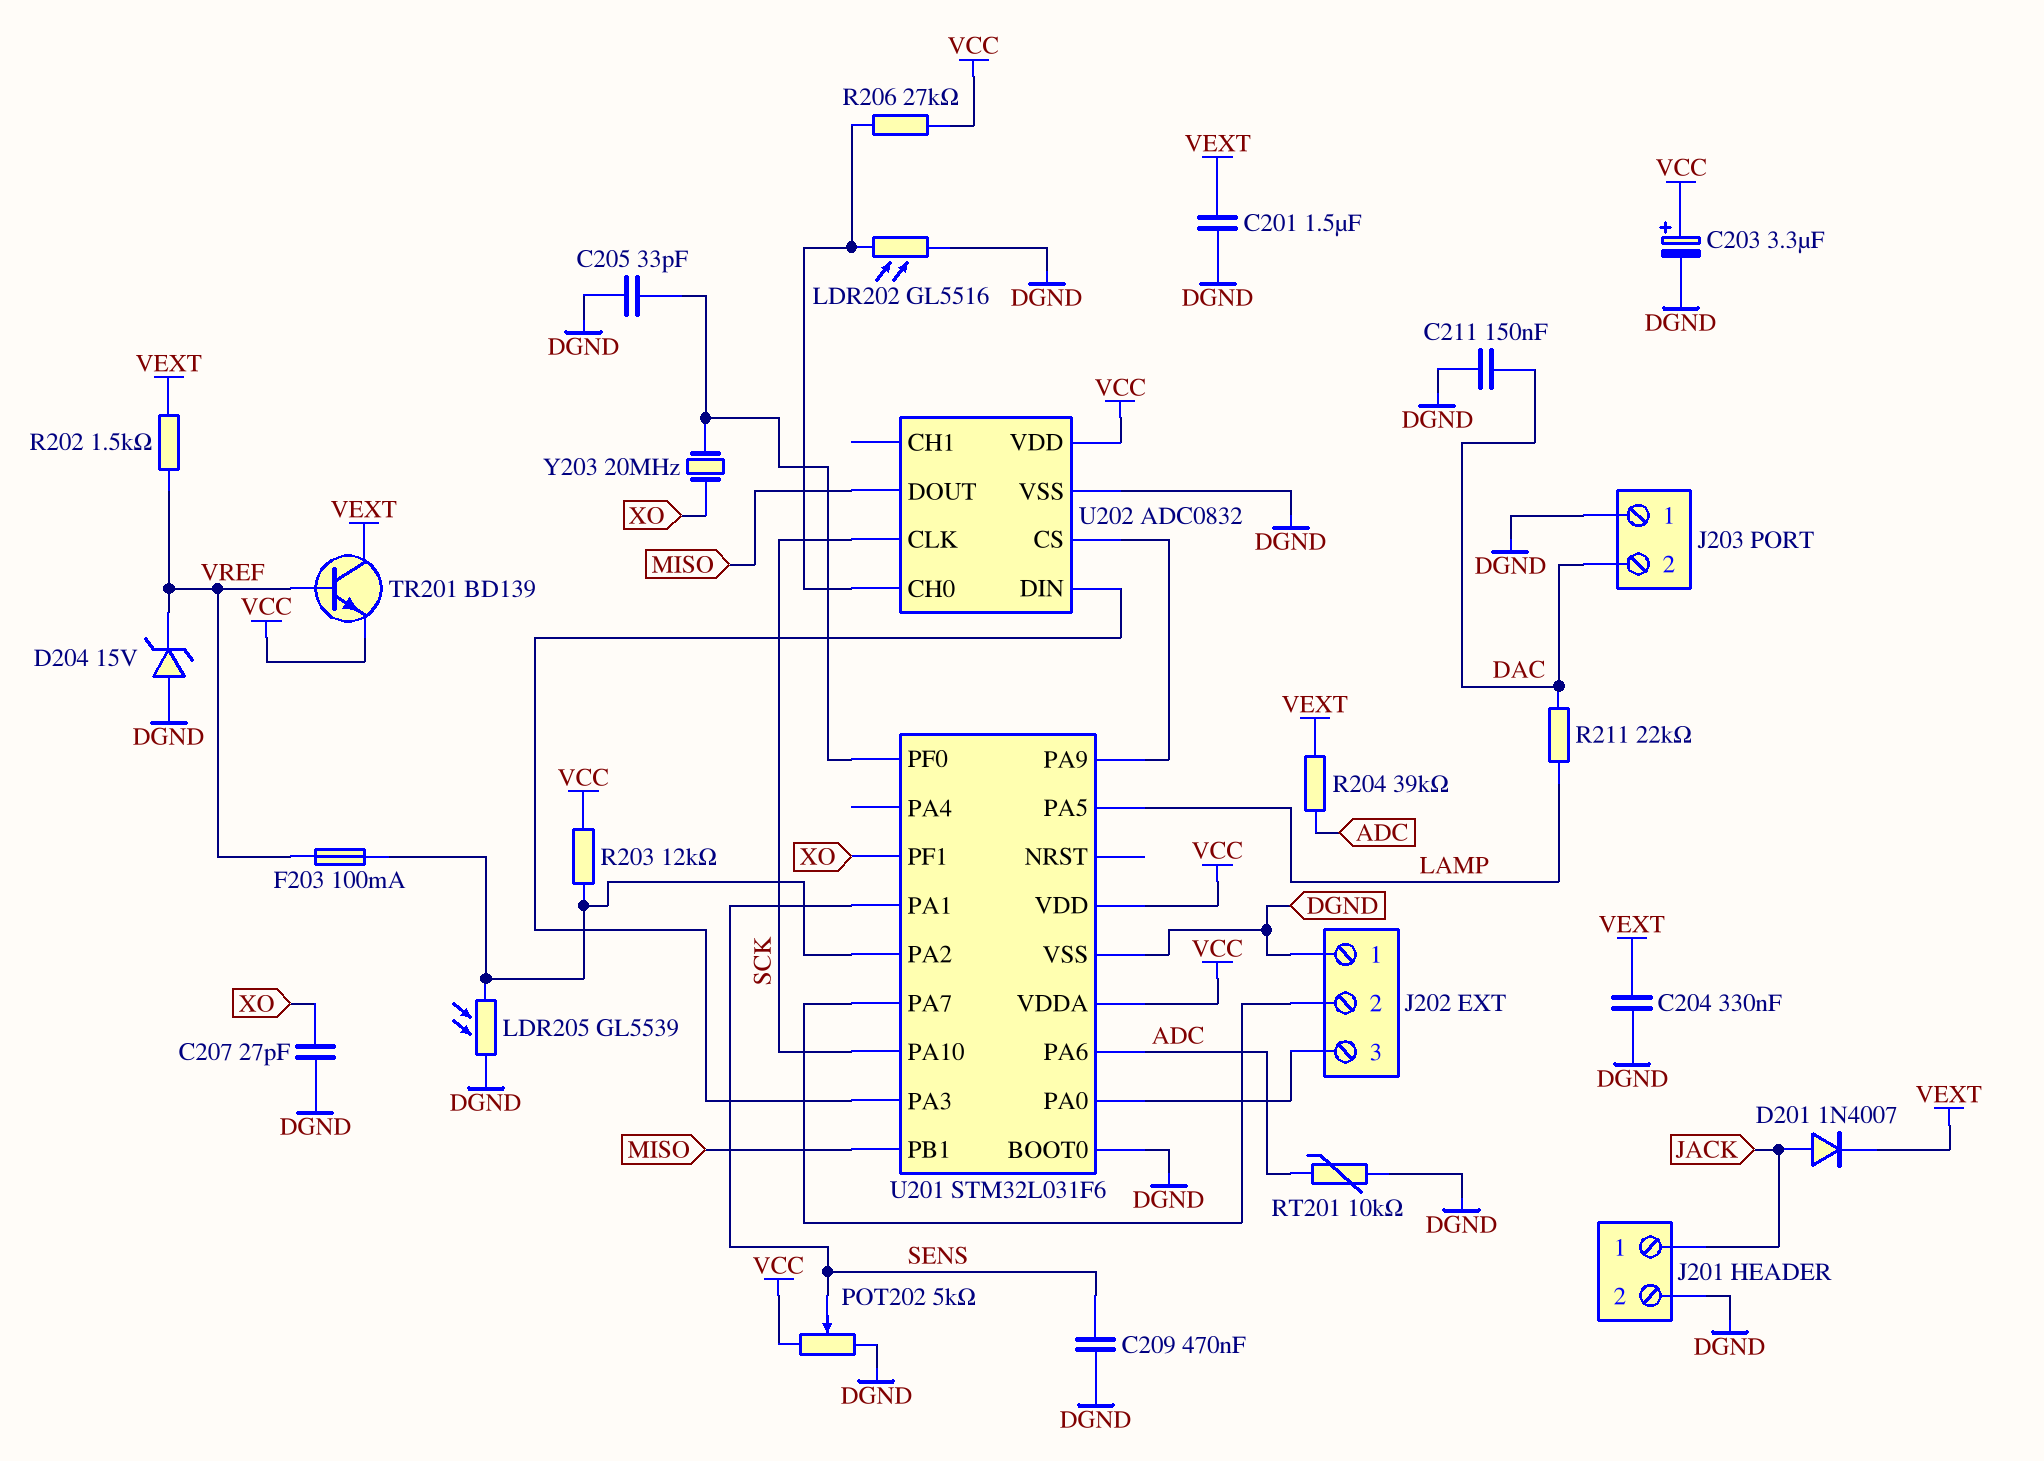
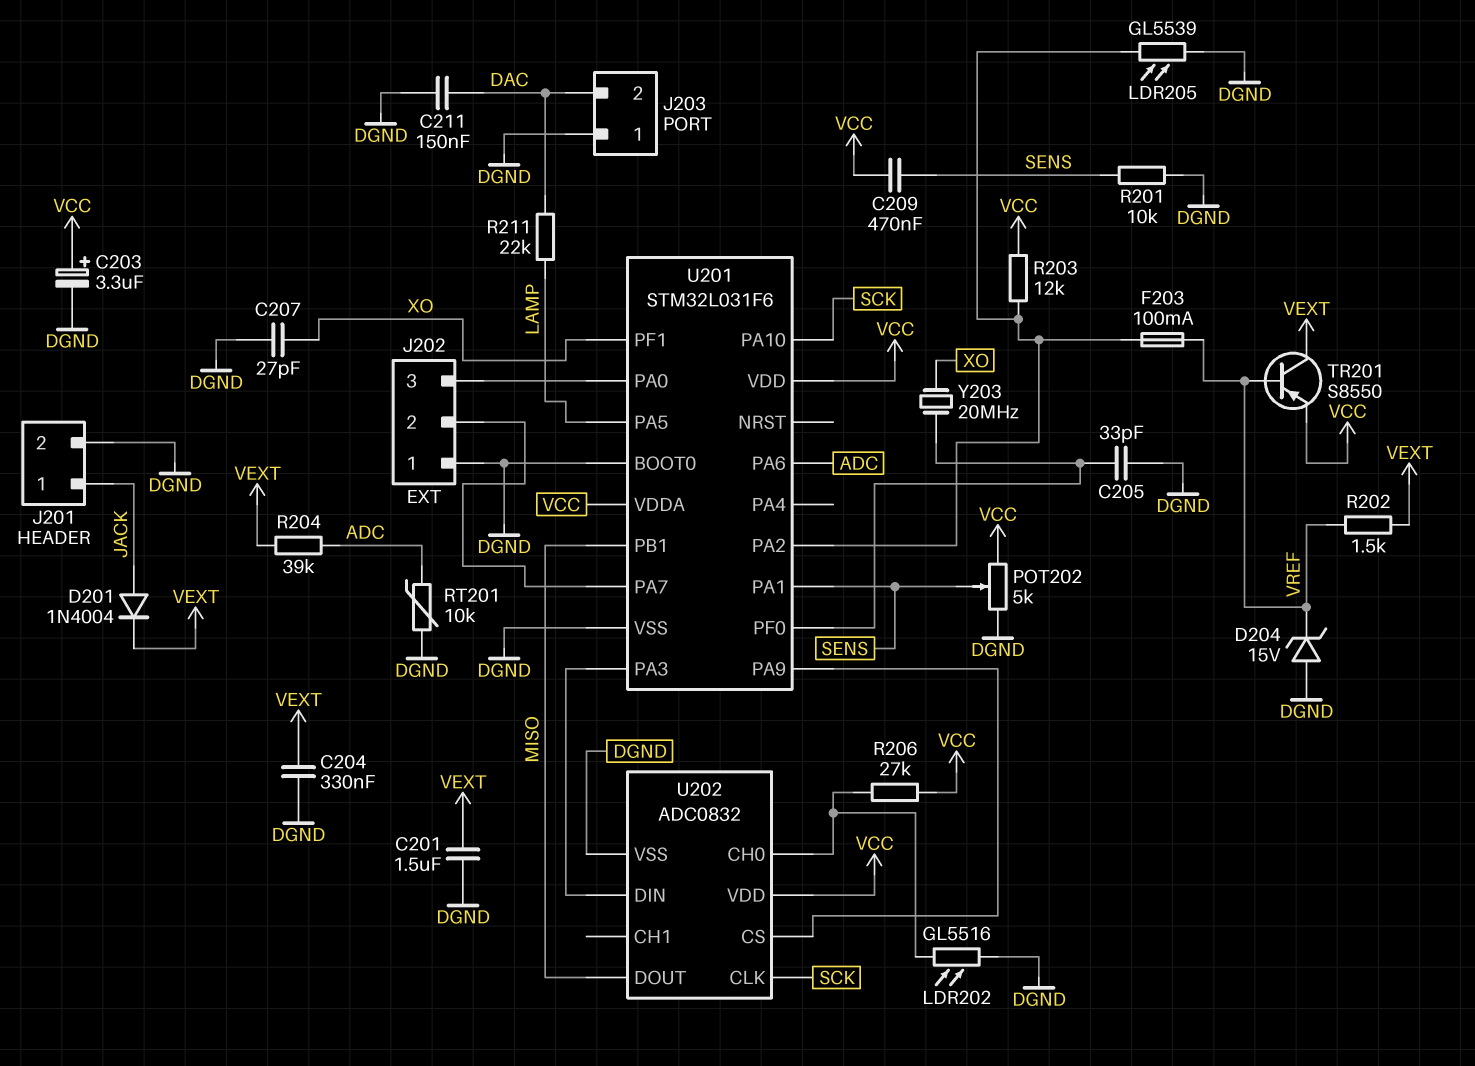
C209: 470nF (DGND, SENS) -> 470nF (SENS, VCC)
D201: diode 1N4007 (A JACK, K VEXT) -> diode 1N4004 (A JACK, K VEXT)
R201: none -> 10k (DGND, SENS)
TR201: NPN BD139 (B VREF, C VEXT, E VCC) -> PNP S8550 (B VREF, C VEXT, E VCC)

